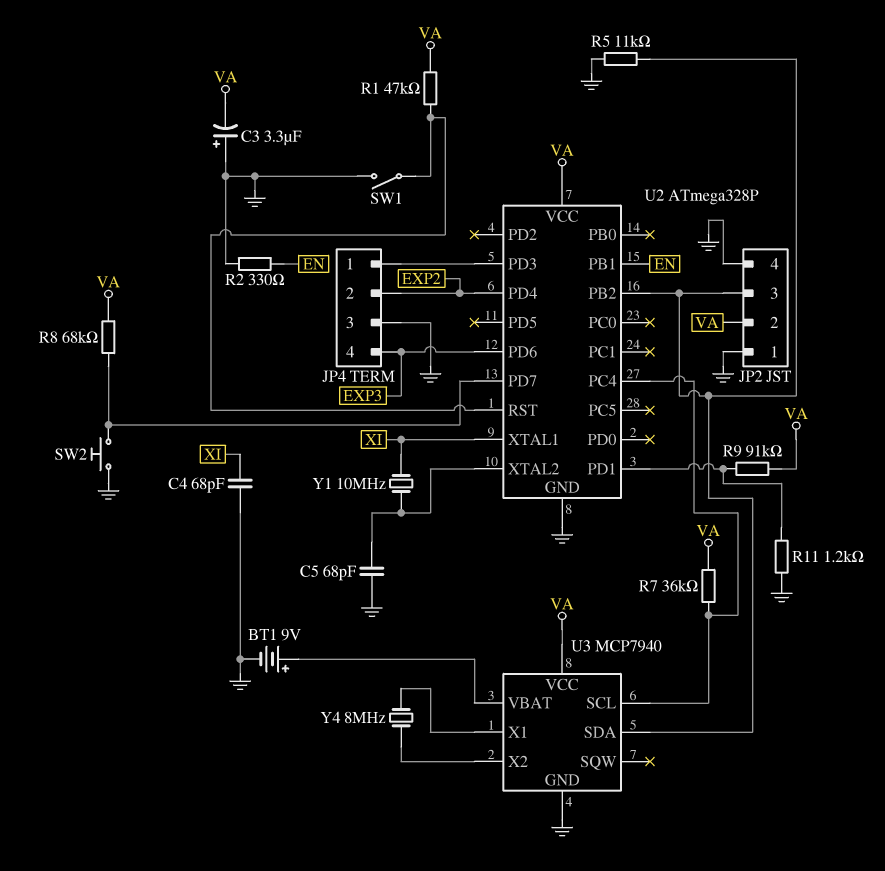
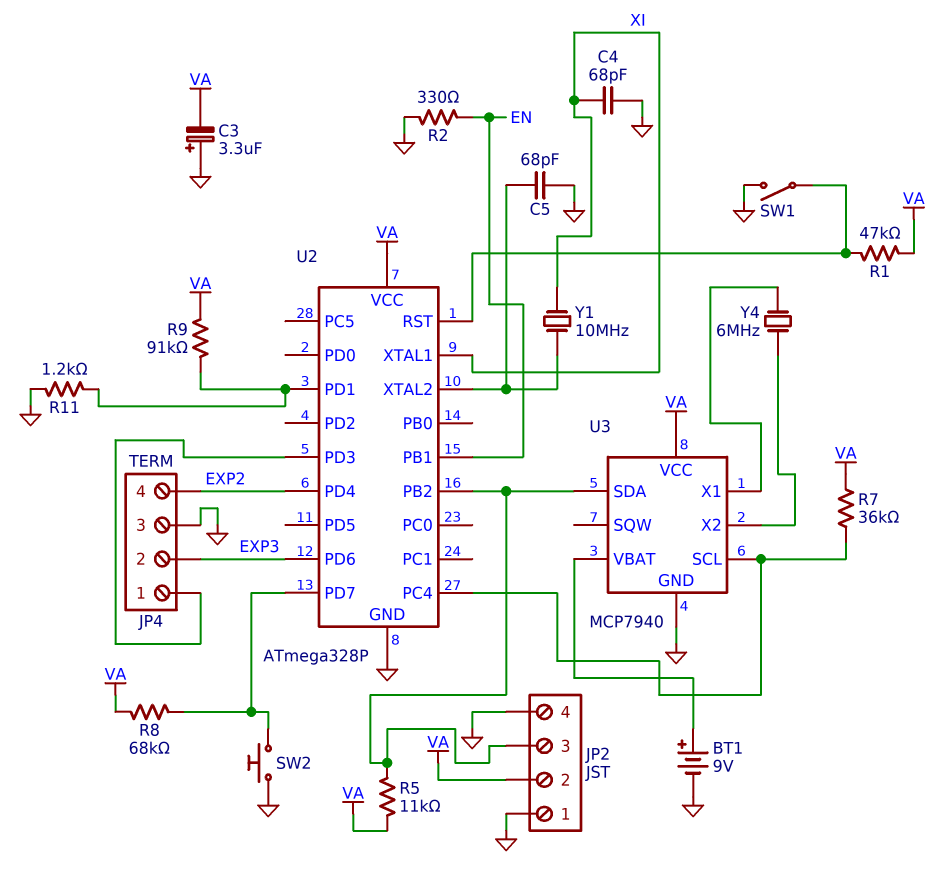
JP4 pin 2: EXP2 -> EXP3
JP4 pin 4: EXP3 -> EXP2
R5: 11k (GND, JP2/3) -> 11k (JP2/3, VA)
Y4: 8MHz (U3/X1, U3/X2) -> 6MHz (U3/X1, U3/X2)

